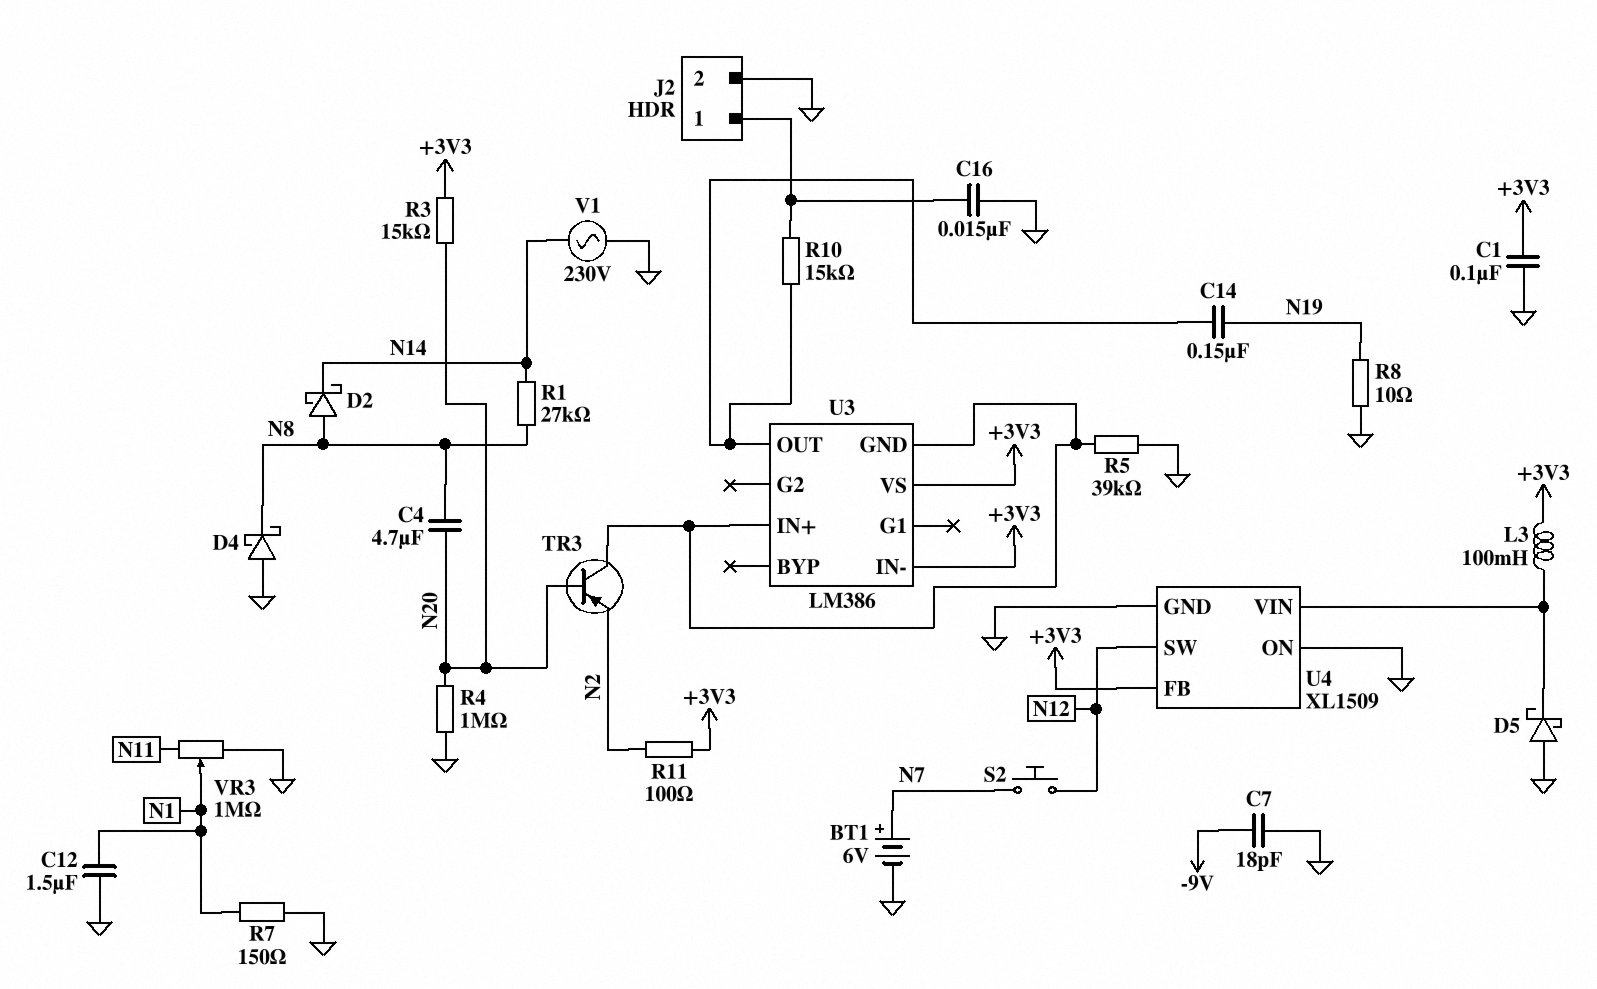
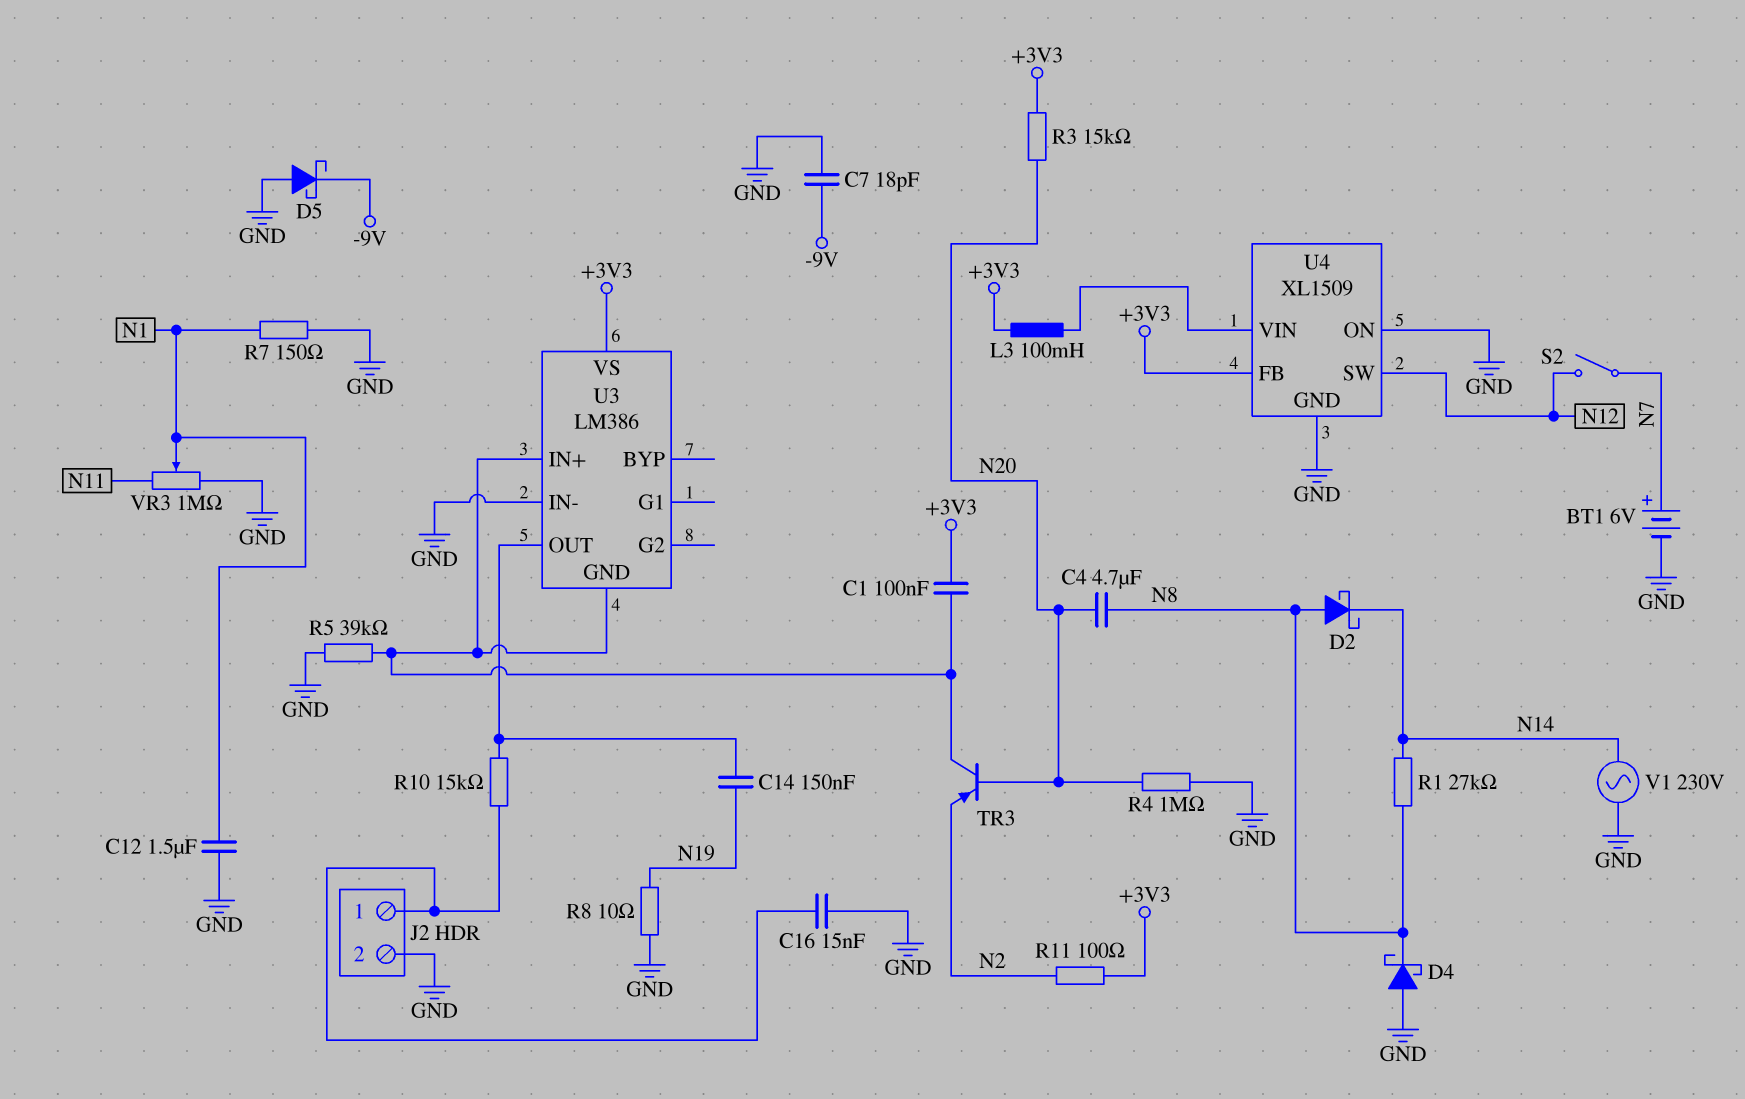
C1: 100nF (+3V3, GND) -> 100nF (+3V3, U3/GND)
D5: schottky (A GND, K U4/VIN) -> schottky (A GND, K -9V)
S2: button (N7, N12) -> switch (N7, N12)
U3 pin IN-: +3V3 -> GND

